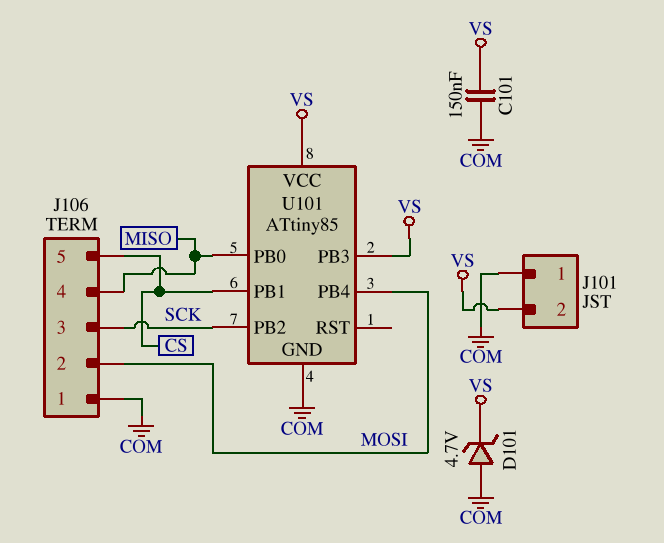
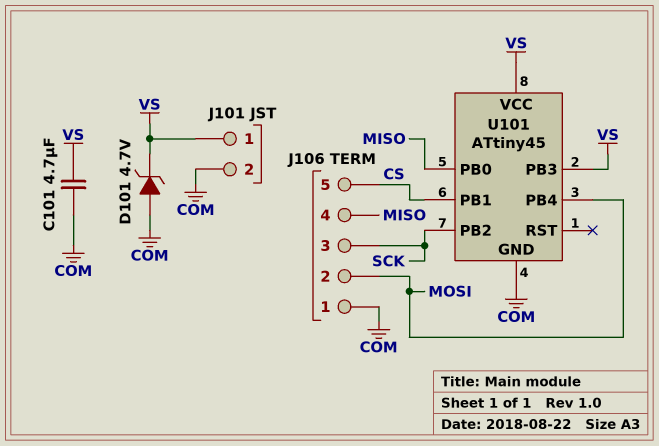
C101: 150nF (COM, VS) -> 4.7uF (COM, VS)
J101 pin 1: COM -> VS
J101 pin 2: VS -> COM
U101: ATtiny85 -> ATtiny45

